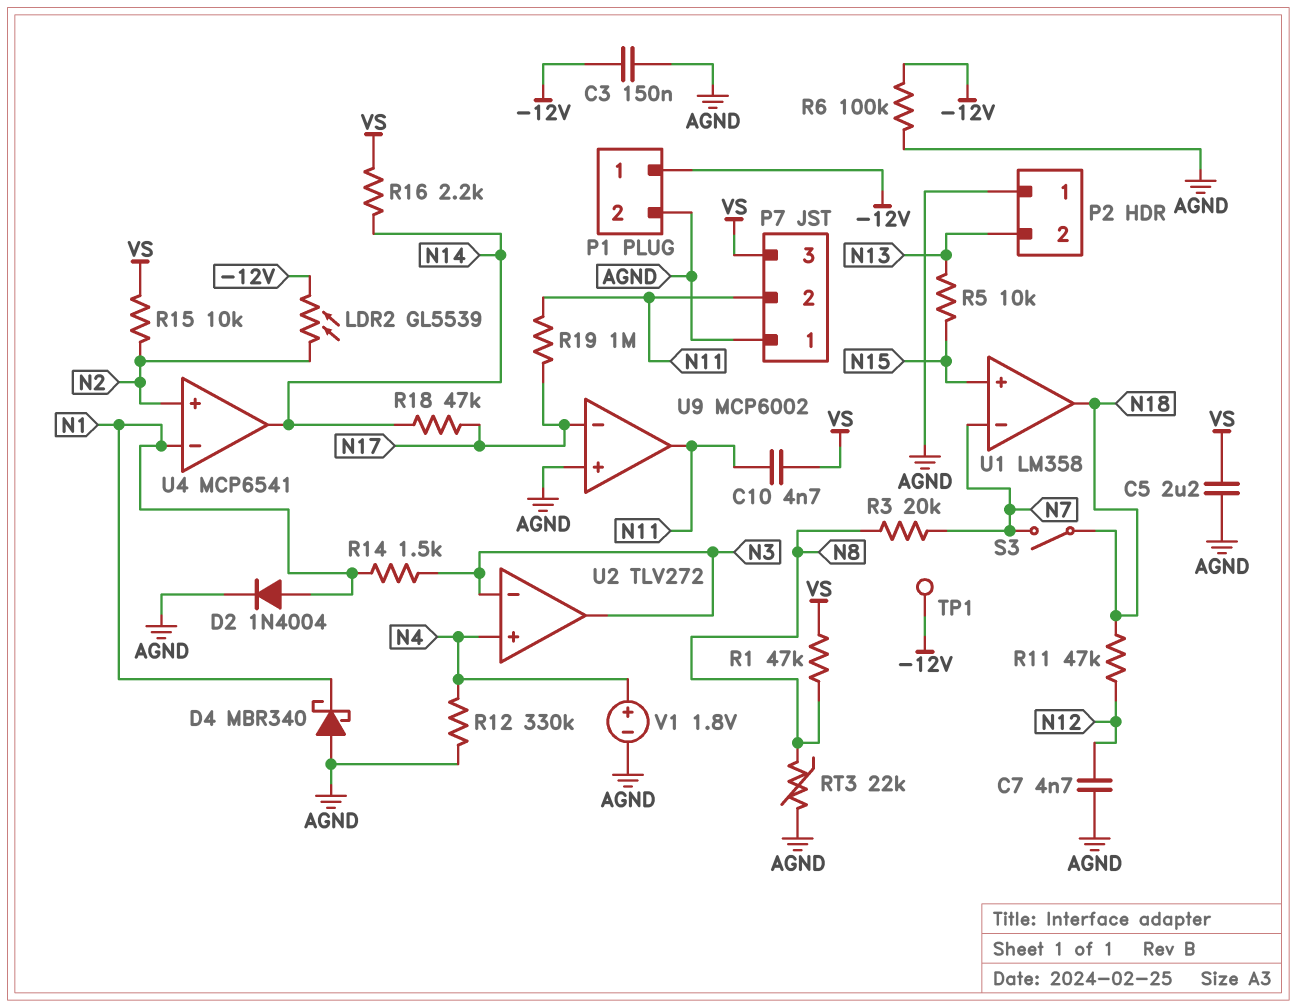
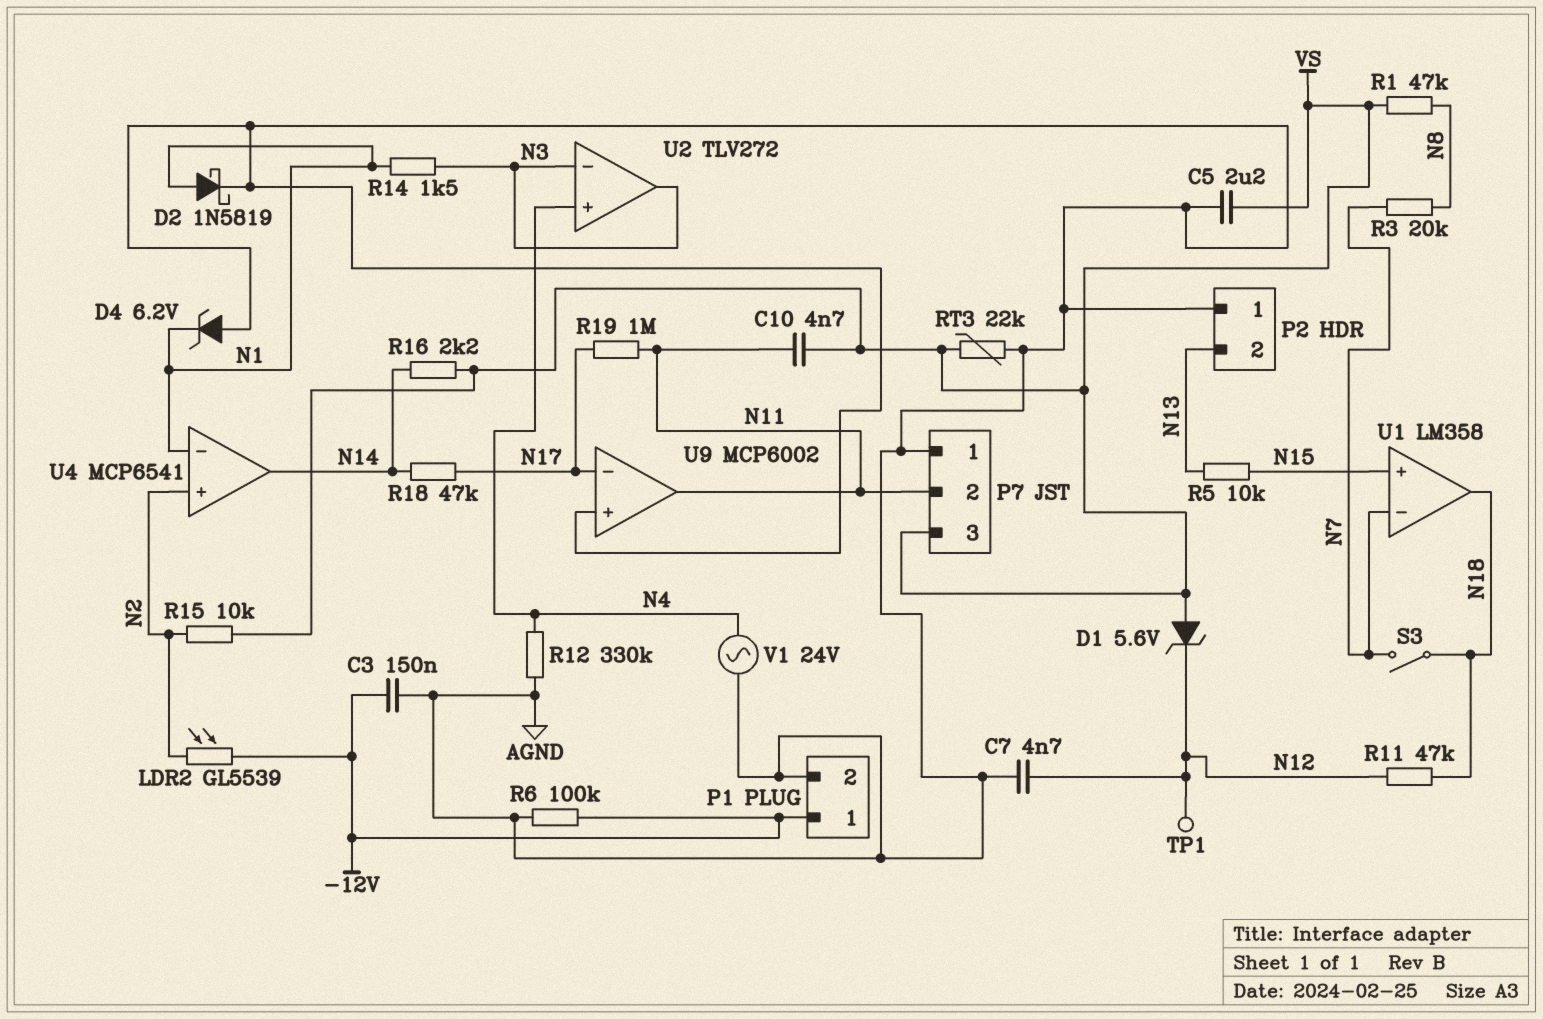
D1: none -> zener 5.6V (A VS, K N12)
D2: diode 1N4004 (A N1, K AGND) -> schottky 1N5819 (A N1, K AGND)
D4: schottky MBR340 (A AGND, K N1) -> zener 6.2V (A AGND, K N1)
RT3: 22k (AGND, N8) -> 22k (AGND, VS)
TP1: test point (-12V) -> test point (N12)
V1: 1.8V (plus N4, minus AGND) -> AC 24V (AGND, N4)

